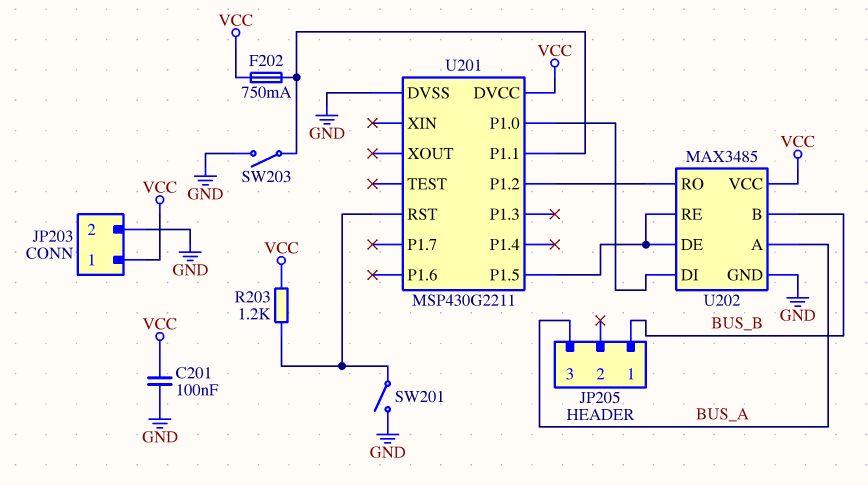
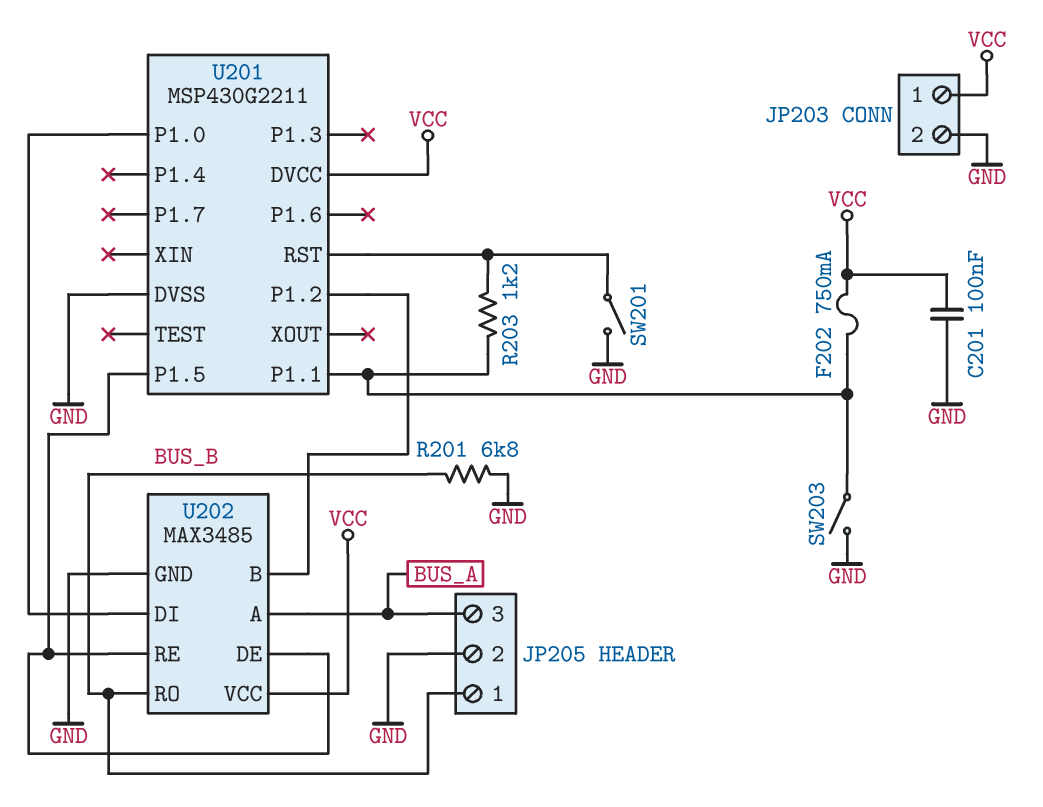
JP205 pin 2: none -> GND
R201: none -> 6.8k (BUS_B, GND)
R203: 1.2k (U201/RST, VCC) -> 1.2k (U201/P1.1, U201/RST)
U202 pin B: BUS_B -> U201/P1.2
U202 pin RO: U201/P1.2 -> BUS_B

